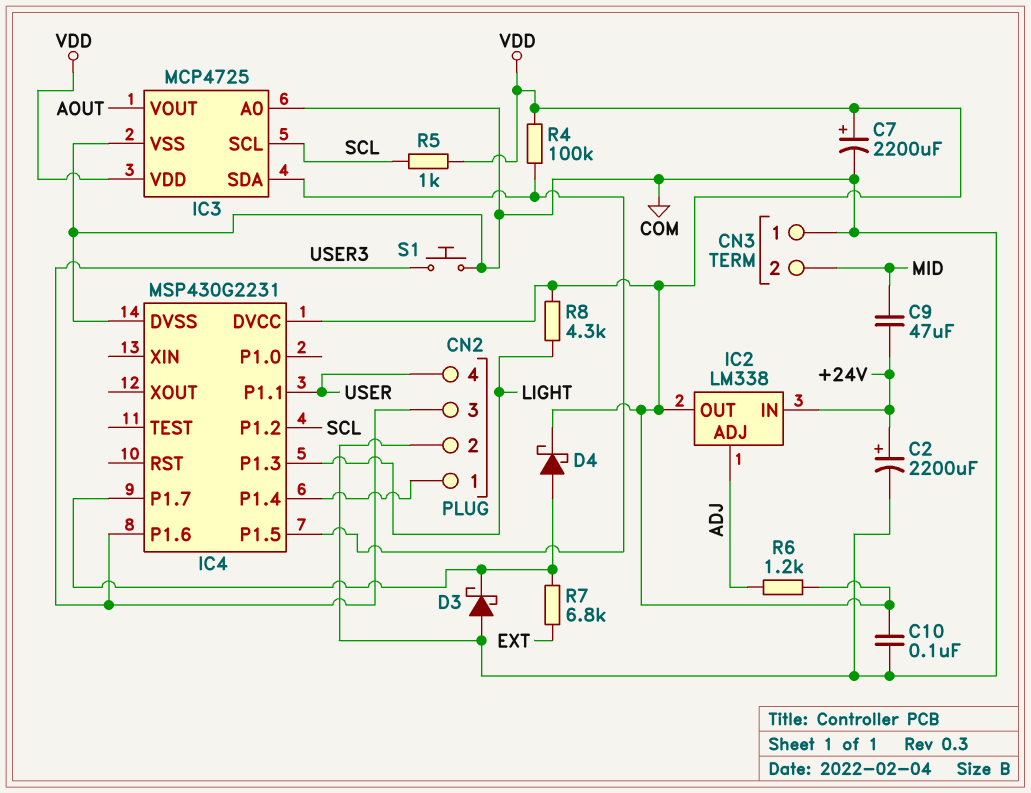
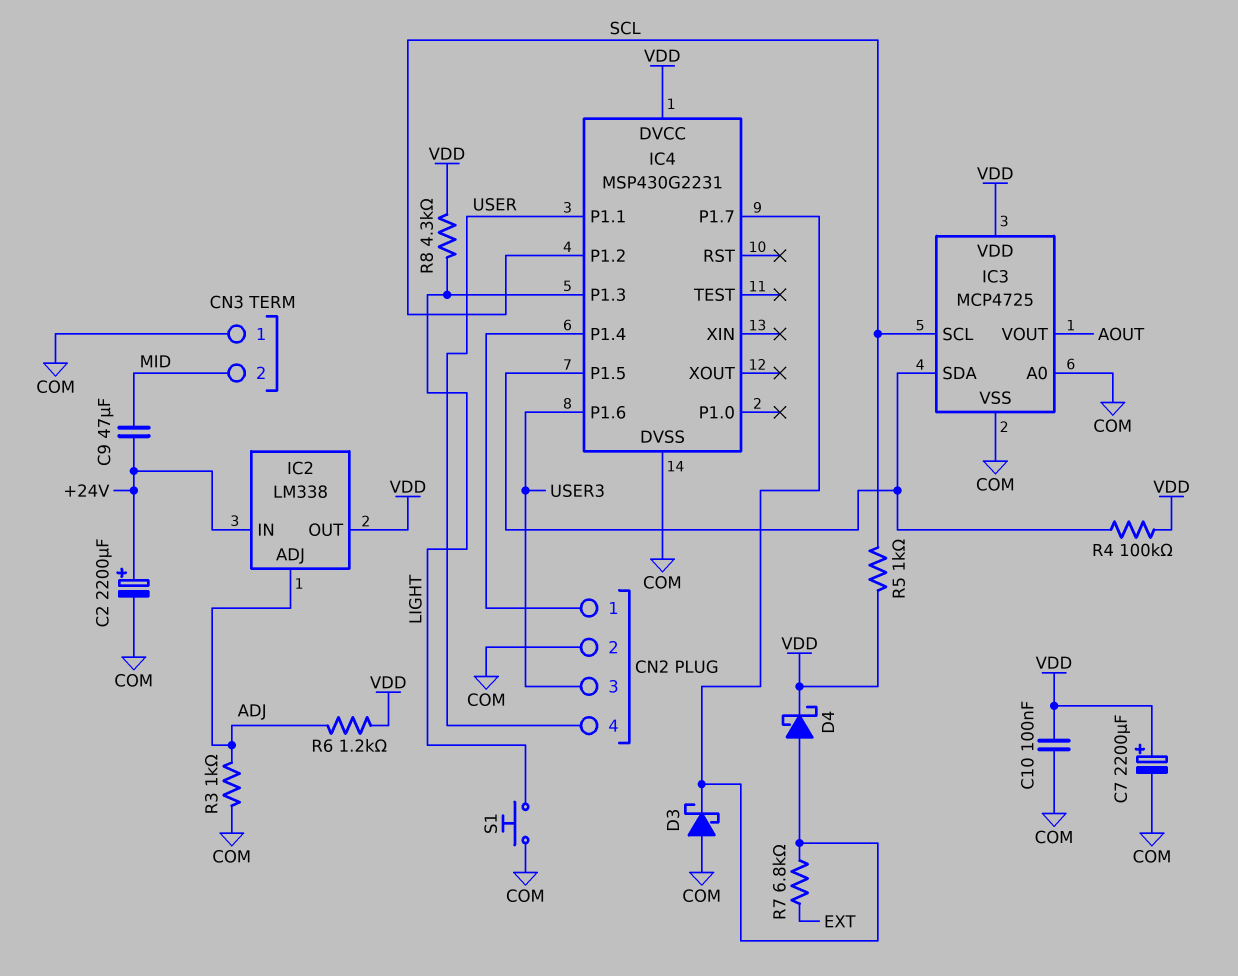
R3: none -> 1k (ADJ, COM)
S1: button (COM, USER3) -> button (COM, LIGHT)

